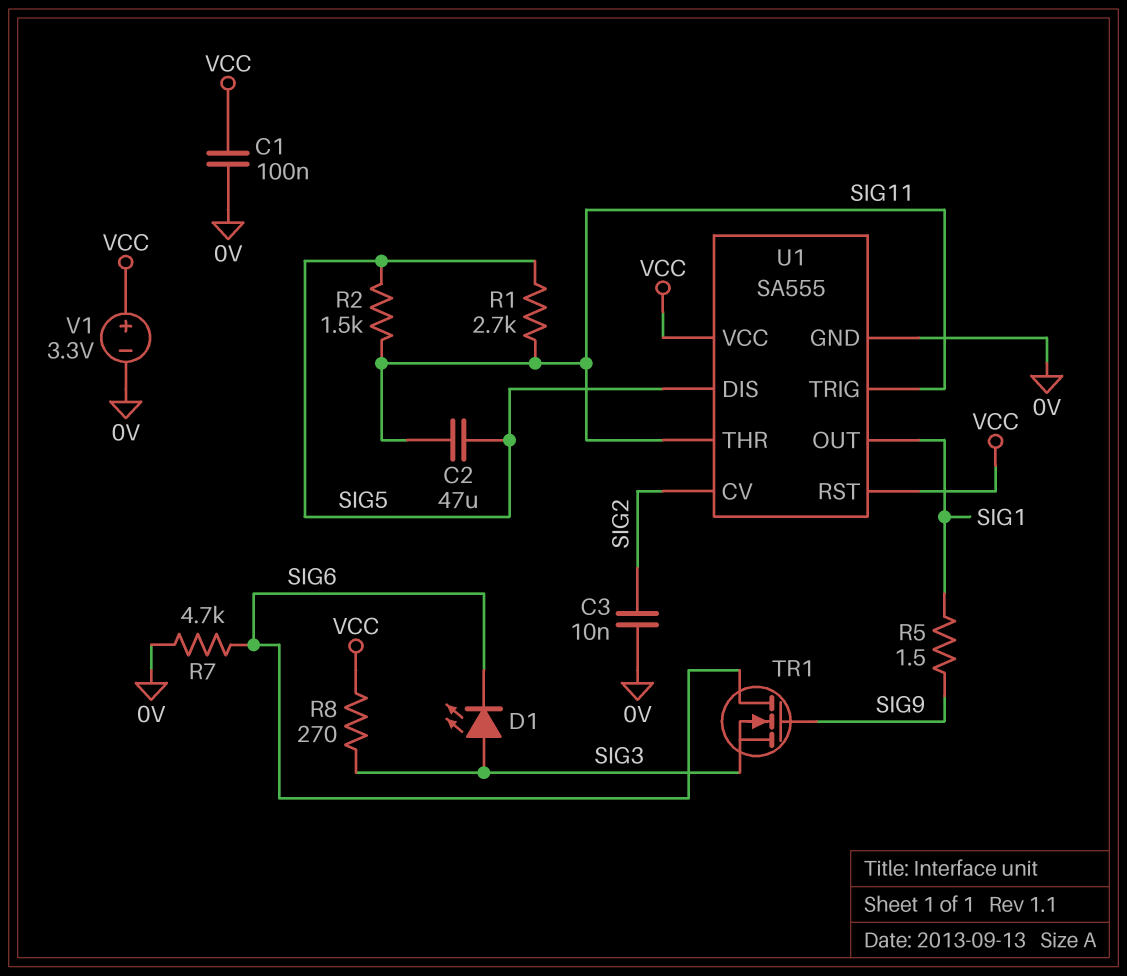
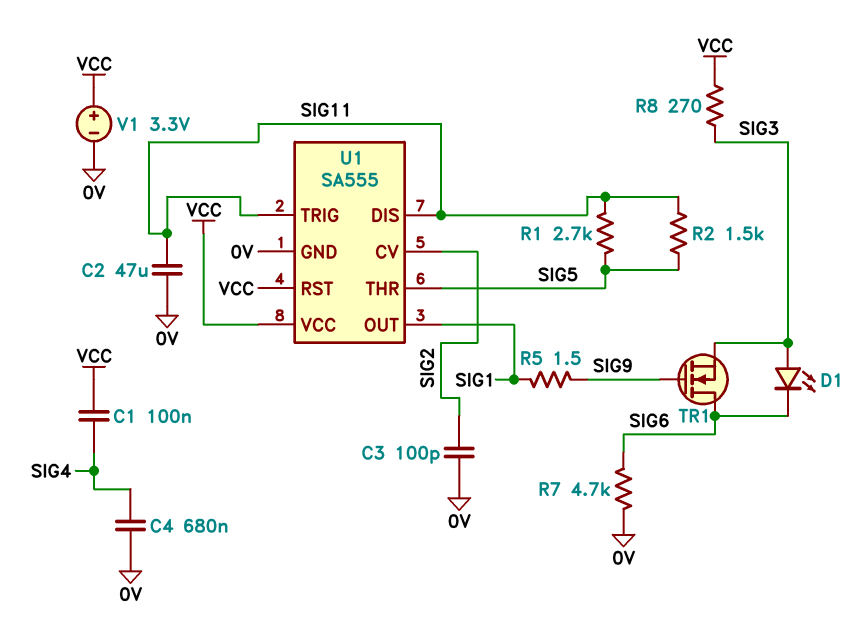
C1: 100nF (0V, VCC) -> 100nF (SIG4, VCC)
C2: 47uF (SIG5, SIG11) -> 47uF (0V, SIG11)
C3: 10nF (0V, SIG2) -> 100pF (0V, SIG2)
C4: none -> 680nF (0V, SIG4)
U1 pin DIS: SIG5 -> SIG11
U1 pin THR: SIG11 -> SIG5

